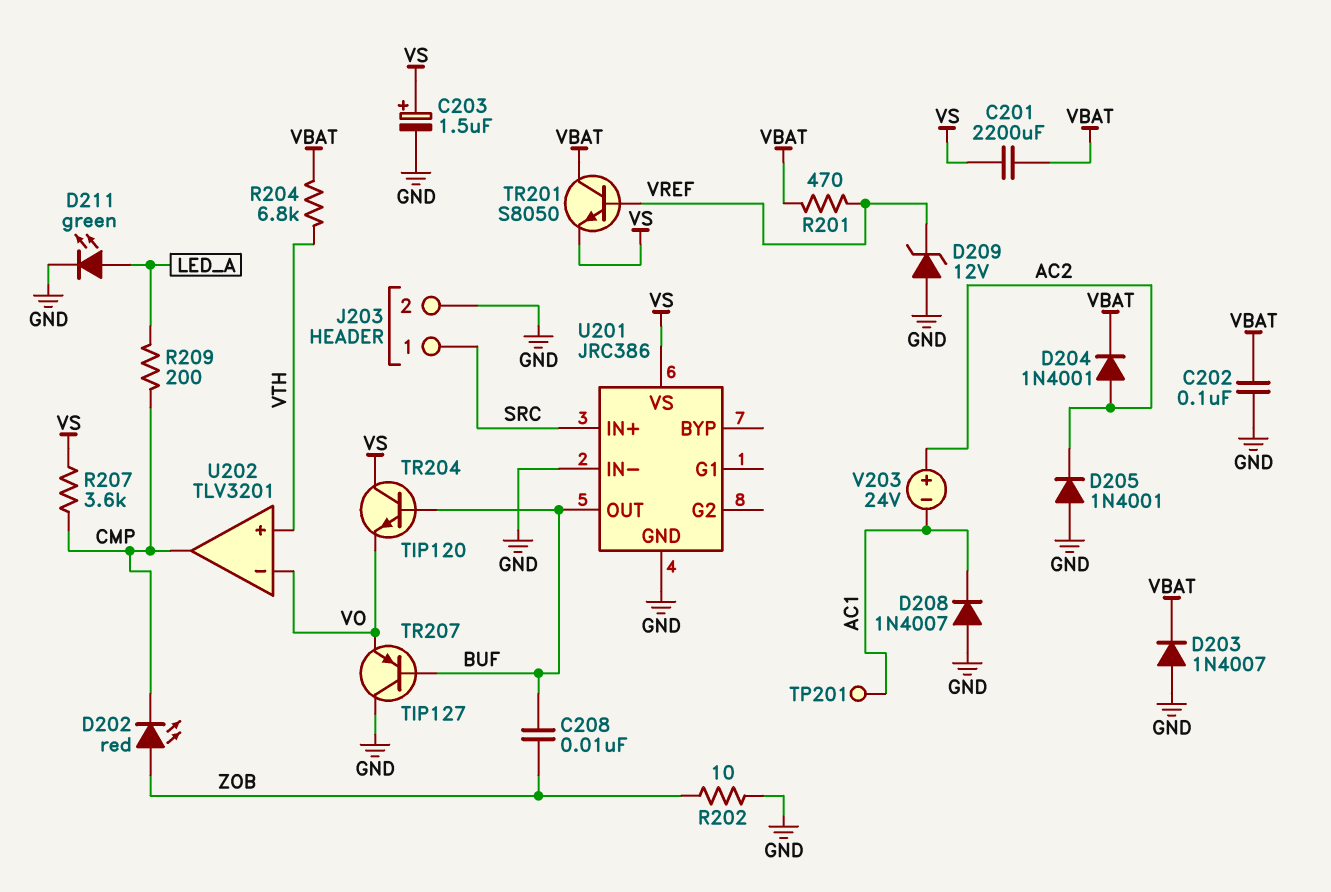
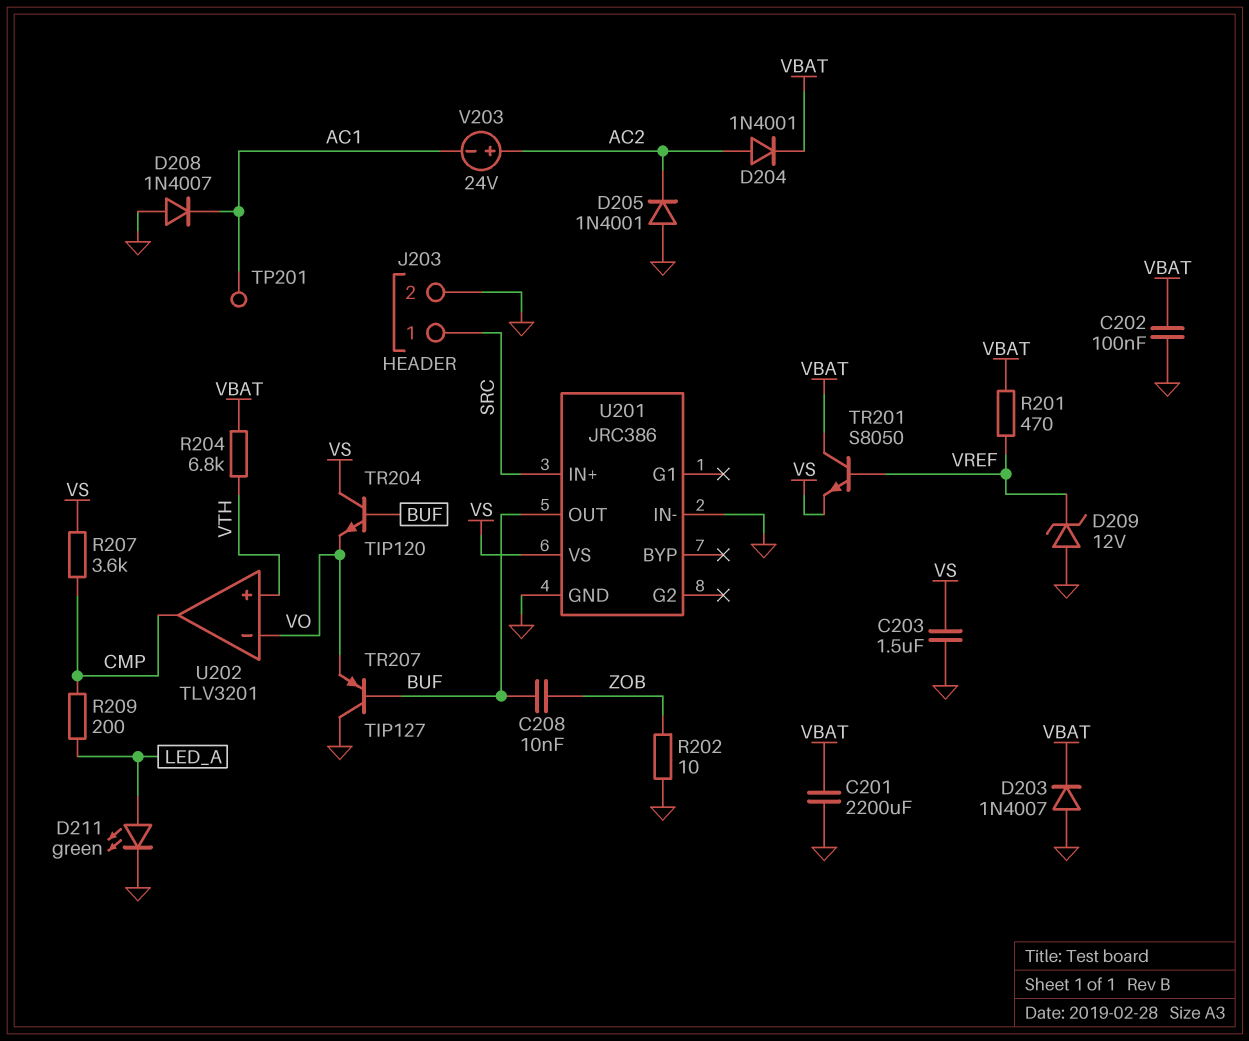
C201: 2200uF (VBAT, VS) -> 2200uF (GND, VBAT)
C203: 1.5uF (plus VS, minus GND) -> 1.5uF (GND, VS)
D202: LED red (A ZOB, K CMP) -> none

